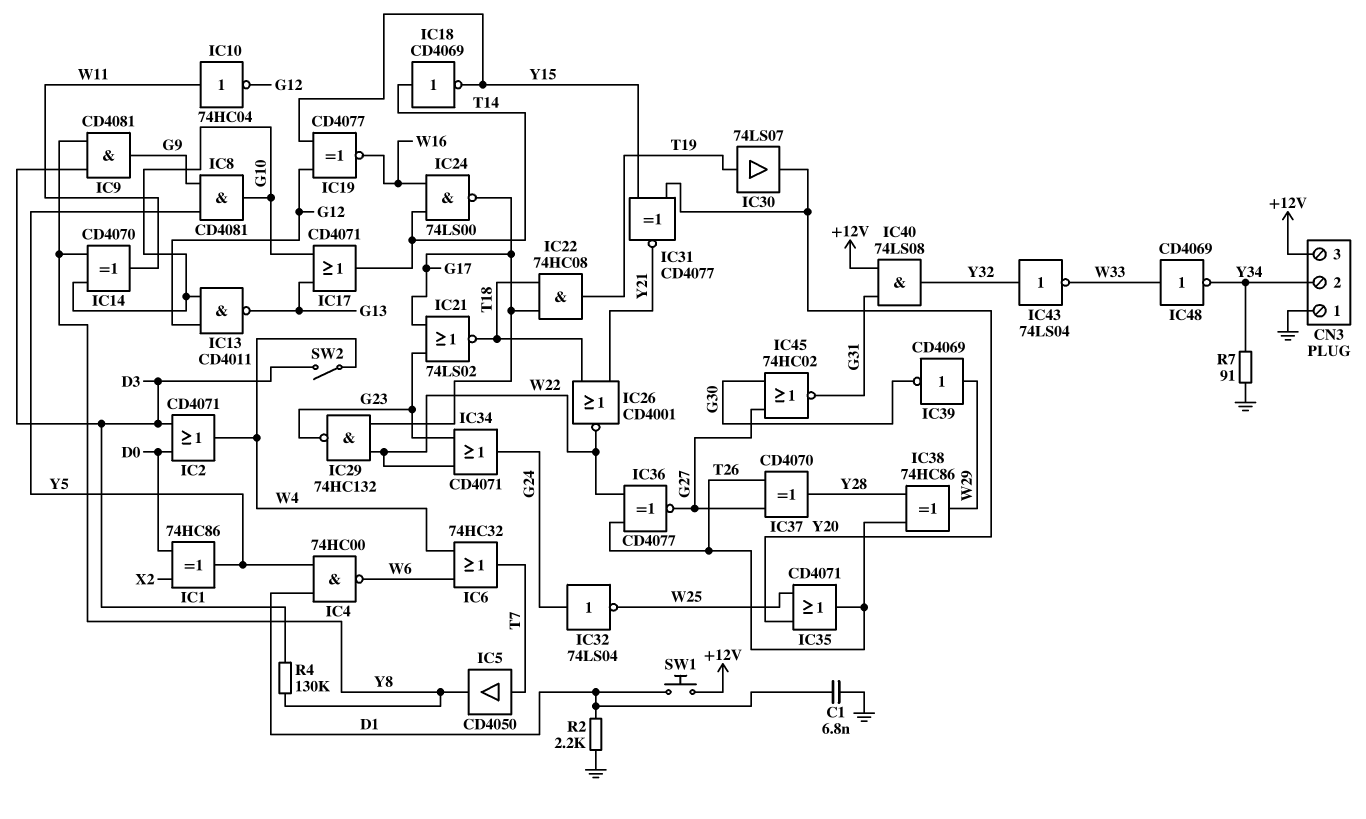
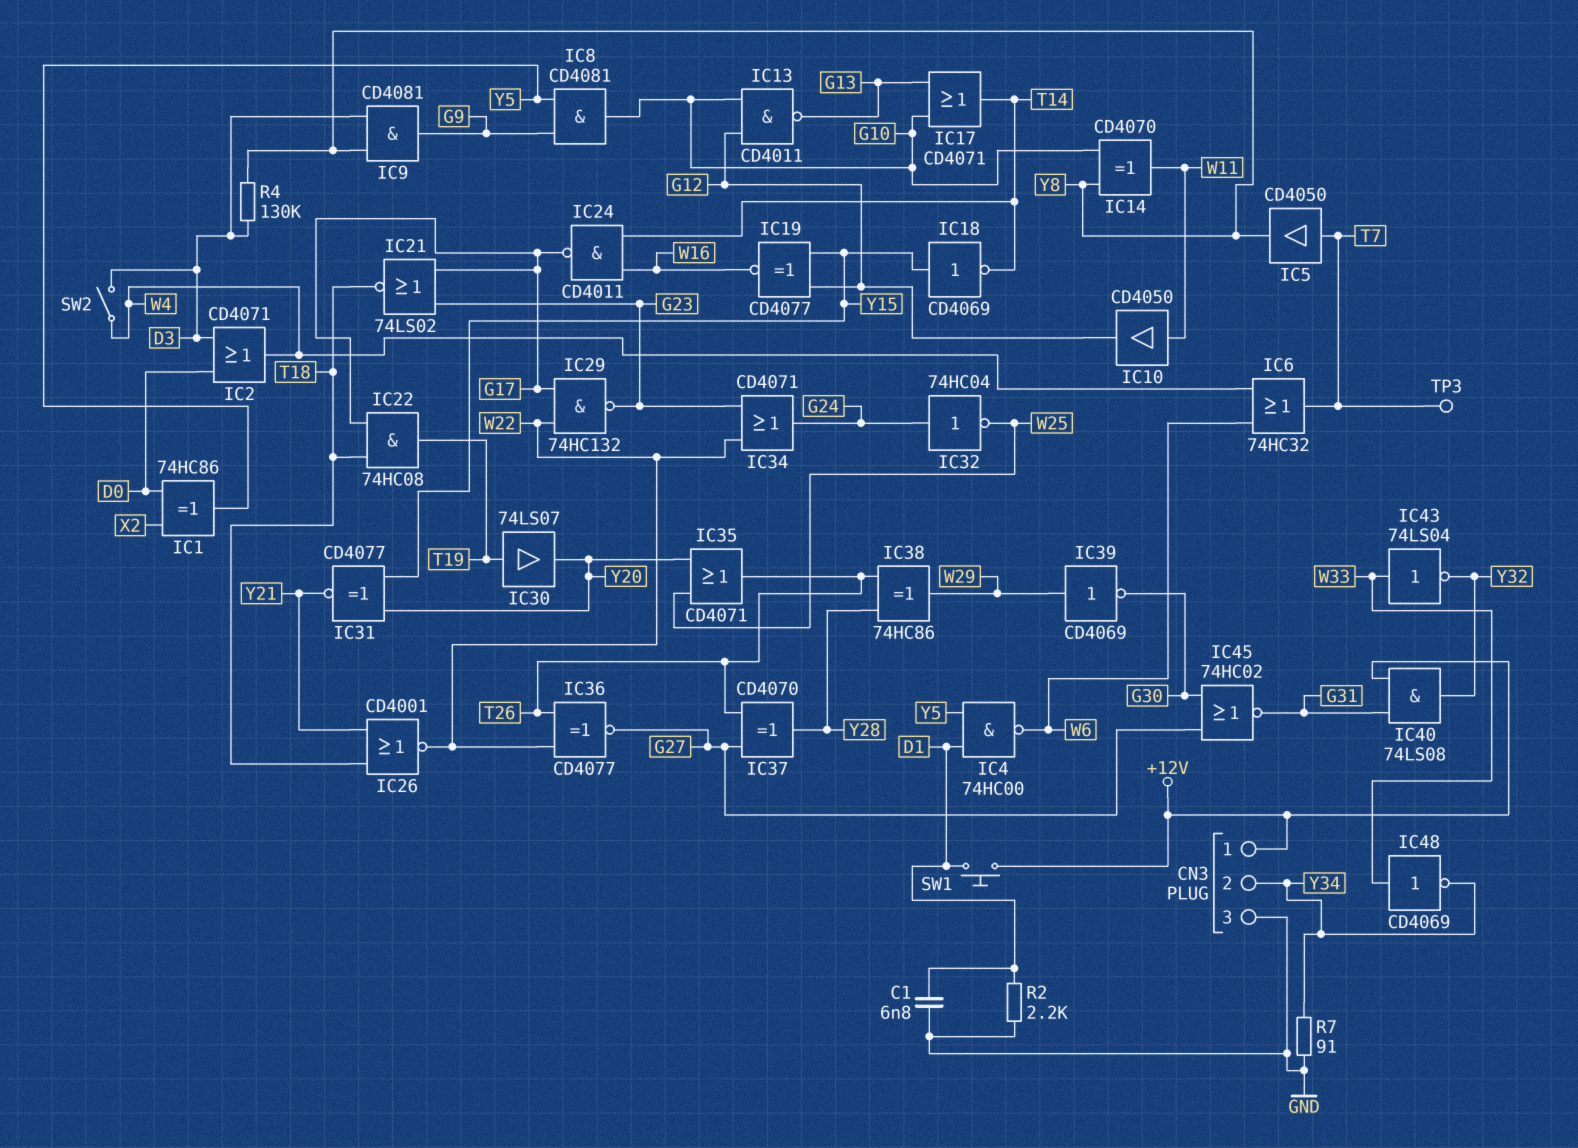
CN3 pin 1: GND -> +12V
CN3 pin 3: +12V -> GND
IC10: NOT 74HC04 (in W11, out G12) -> buffer CD4050 (in W11, out G12)
IC18: NOT CD4069 (in T14, out Y15) -> NOT CD4069 (in Y15, out T14)
IC24: NAND 74LS00 (in T14, in W16, out G17) -> NAND CD4011 (in T14, in W16, out G17)
IC32: NOT 74LS04 (in G24, out W25) -> NOT 74HC04 (in G24, out W25)
IC43: NOT 74LS04 (in Y32, out W33) -> NOT 74LS04 (in W33, out Y32)
TP3: none -> test point (T7)

